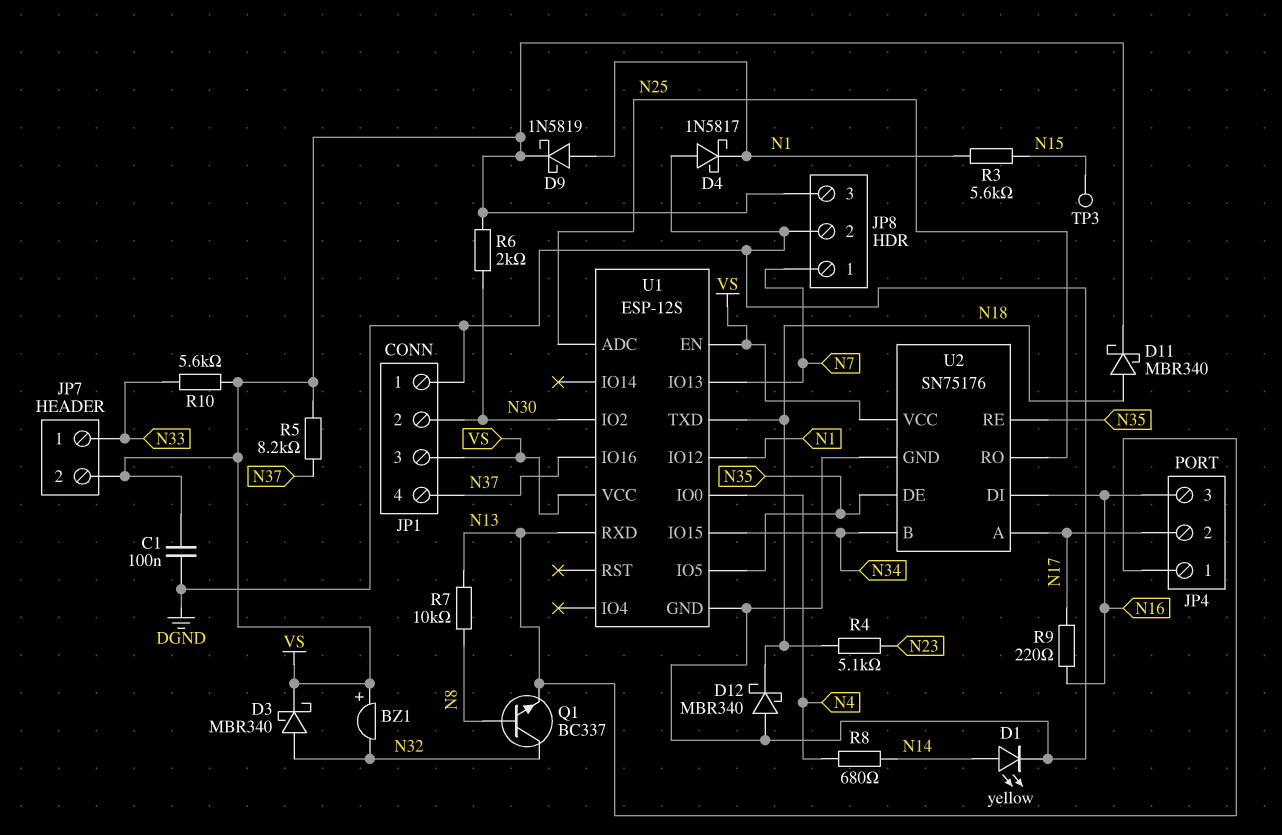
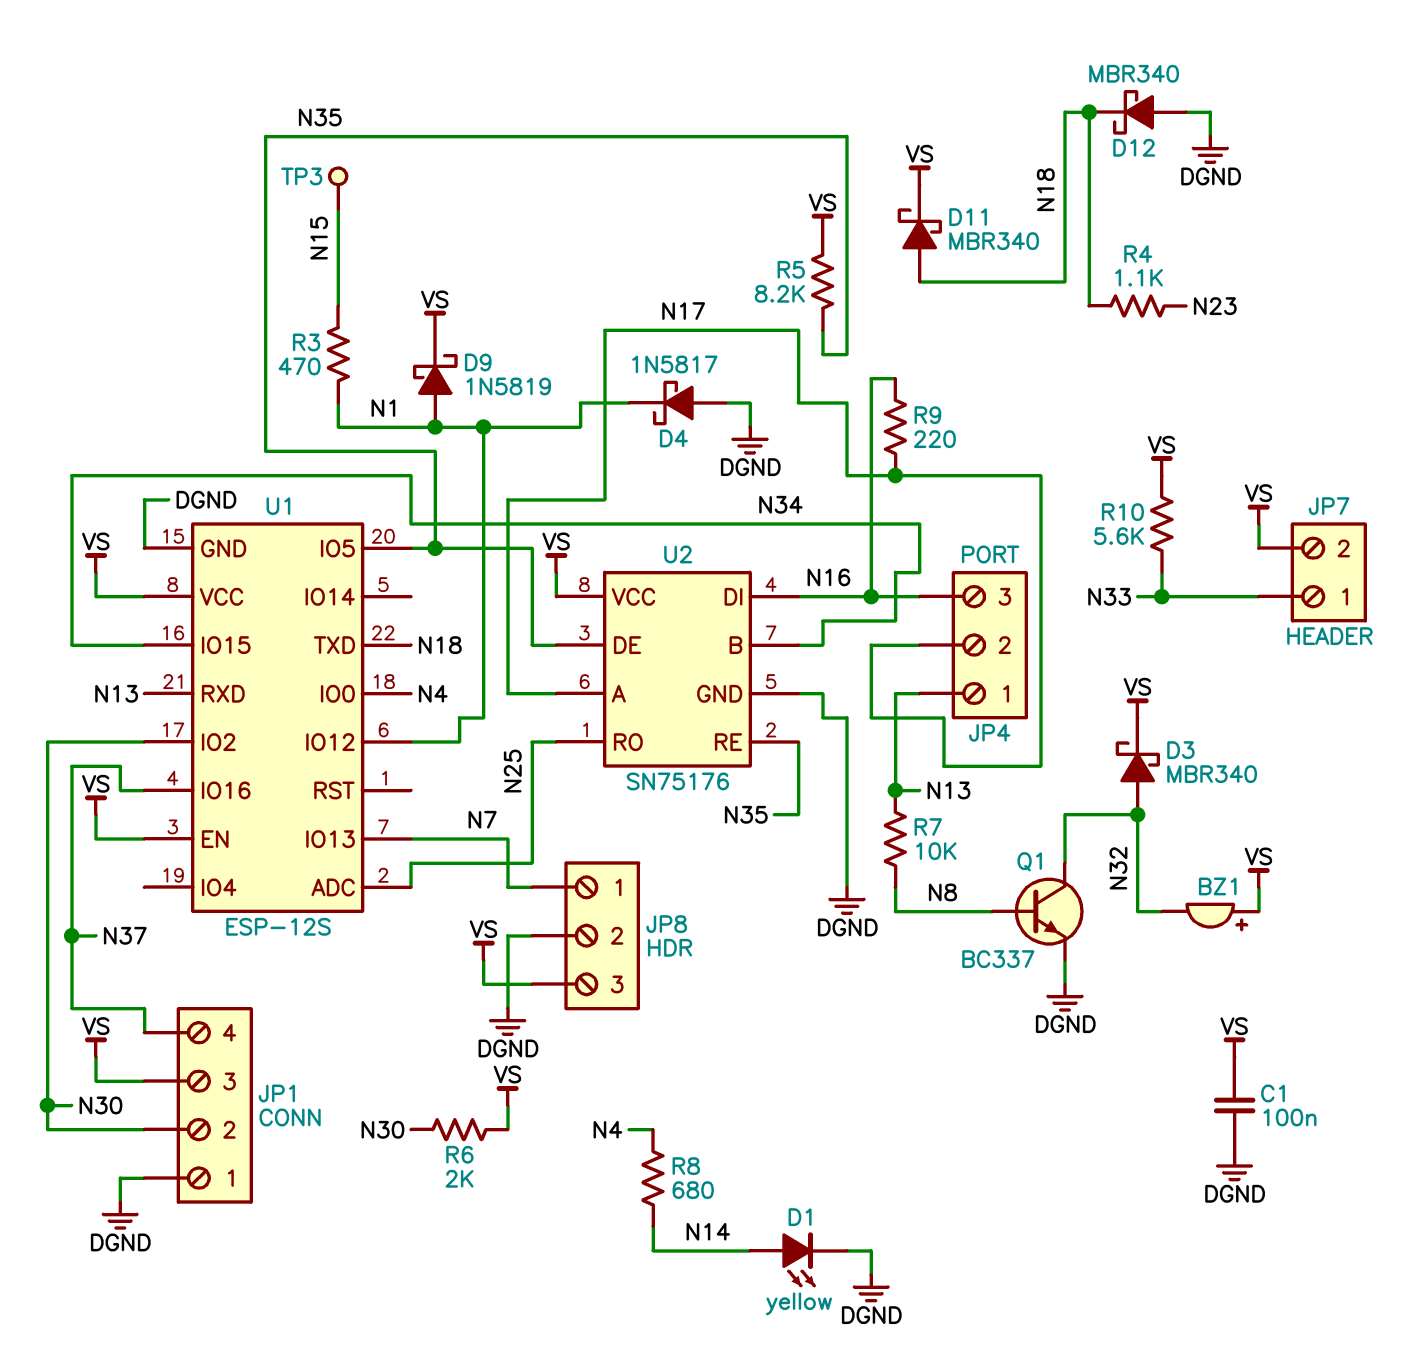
Q1: NPN BC337 (B N8, C N32, E N13) -> NPN BC337 (B N8, C N32, E DGND)
R3: 5.6k (N1, N15) -> 470 (N1, N15)
R4: 5.1k (N18, N23) -> 1.1k (N18, N23)
R5: 8.2k (N37, VS) -> 8.2k (N35, VS)

